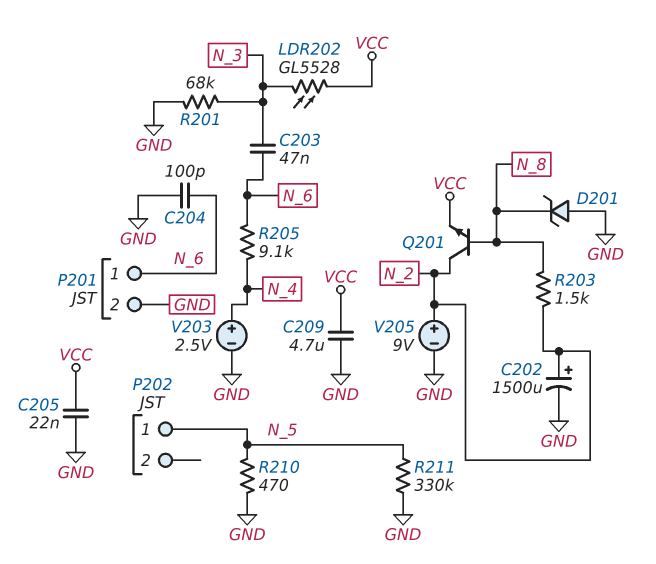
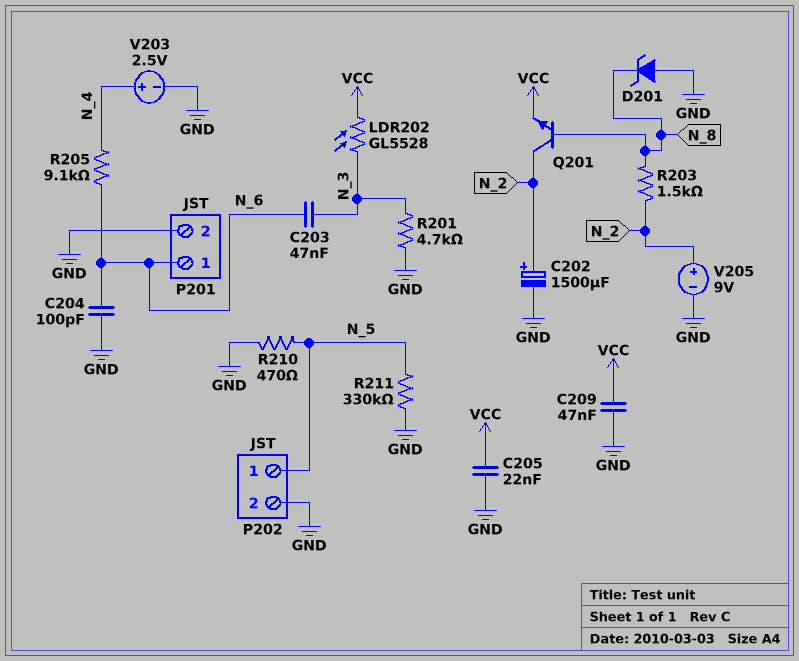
C209: 4.7uF (GND, VCC) -> 47nF (GND, VCC)
P202 pin 2: none -> GND
R201: 68k (GND, N_3) -> 4.7k (GND, N_3)

